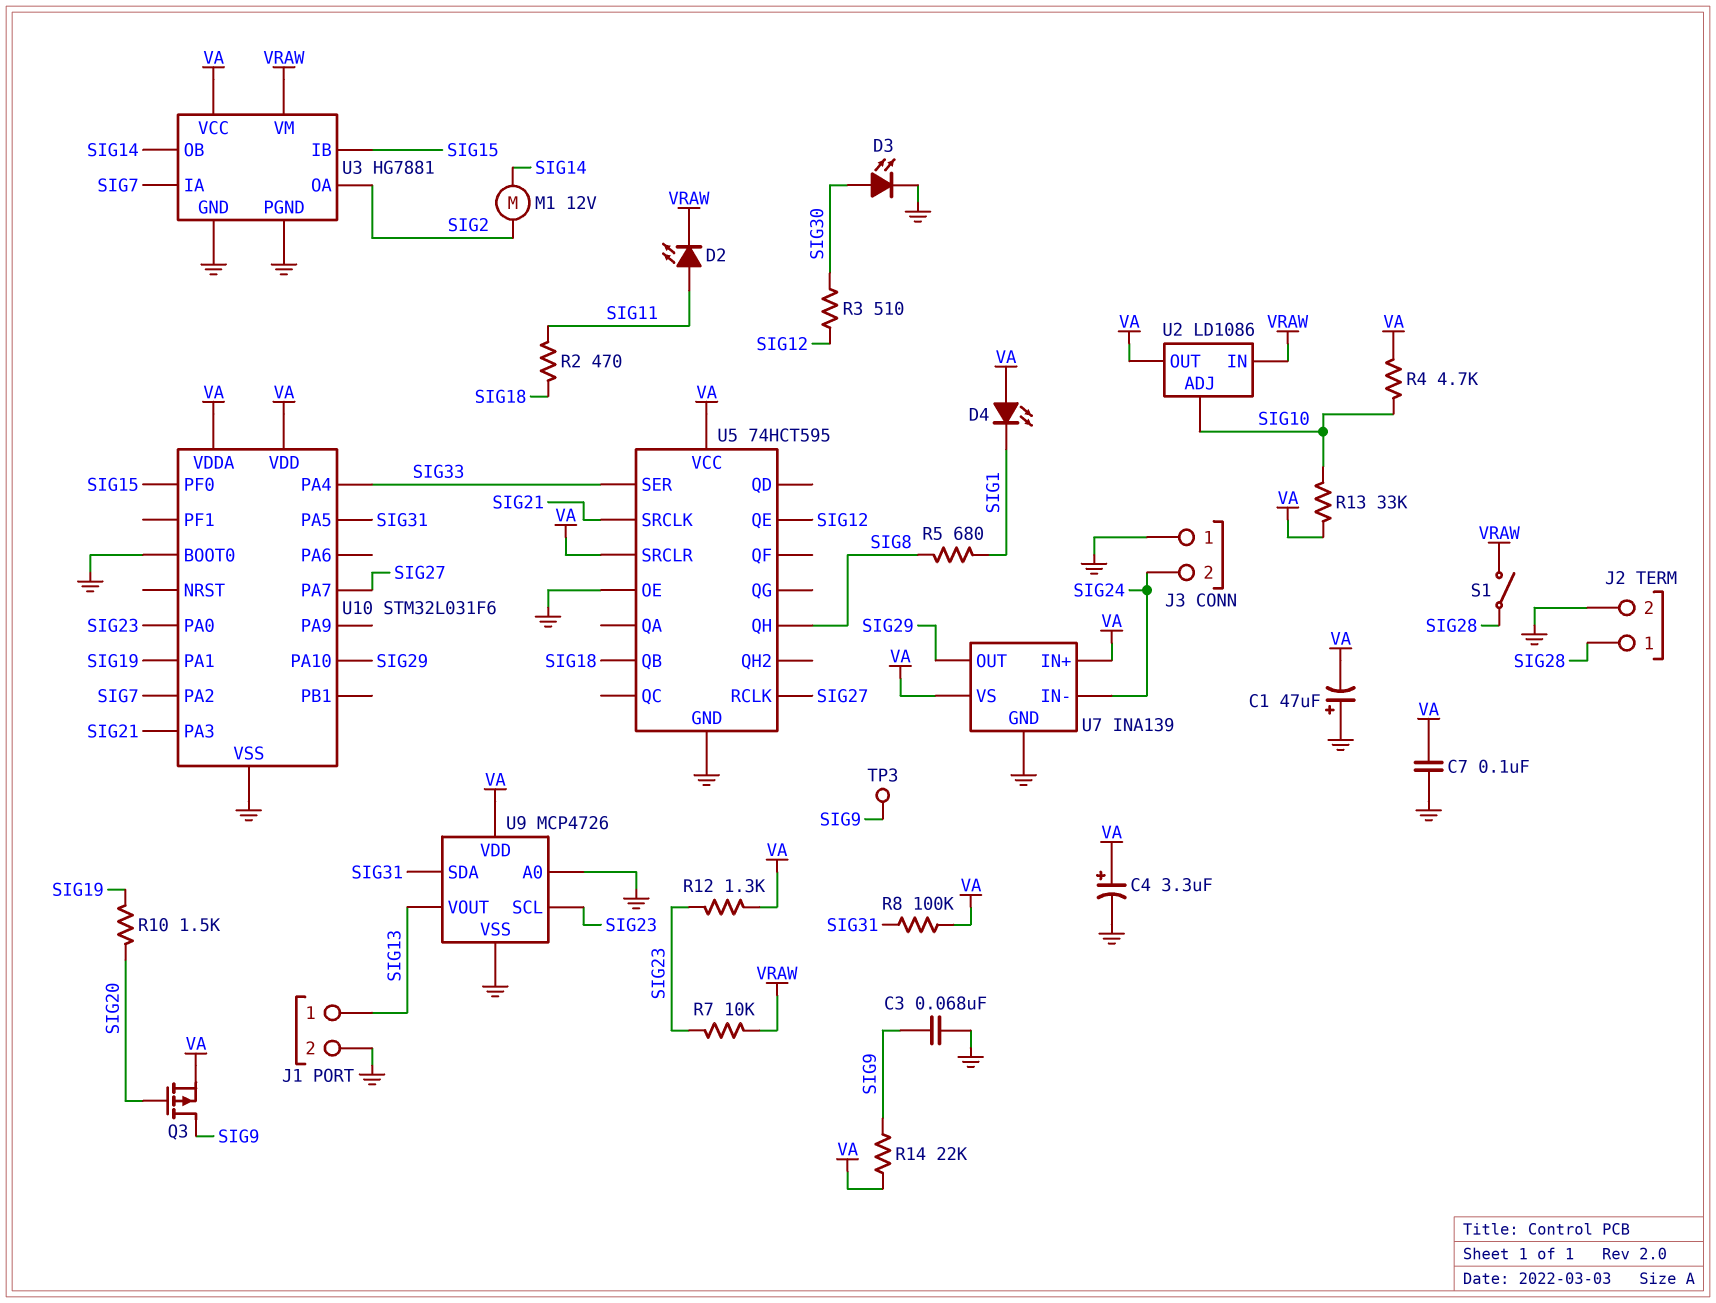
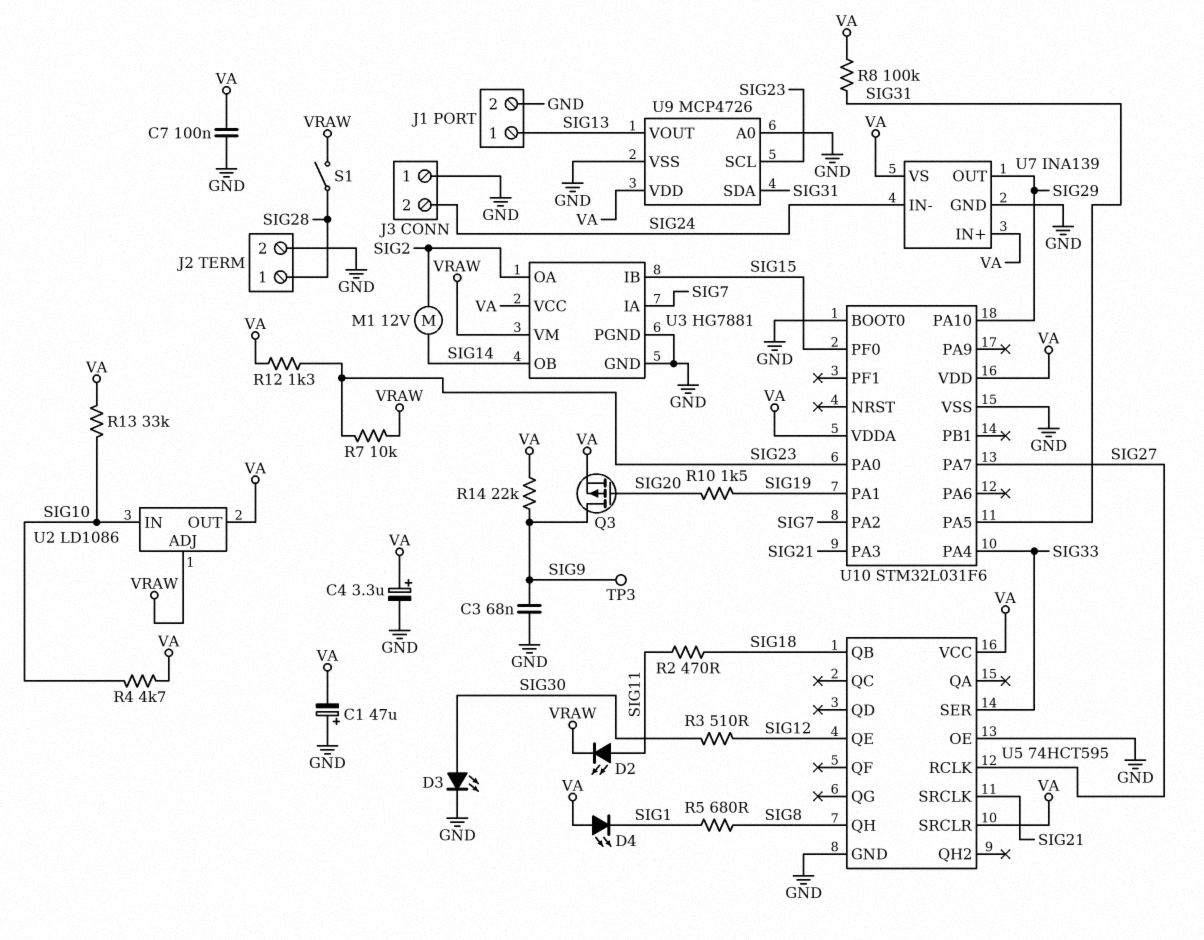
U2 pin ADJ: SIG10 -> VRAW
U2 pin IN: VRAW -> SIG10

